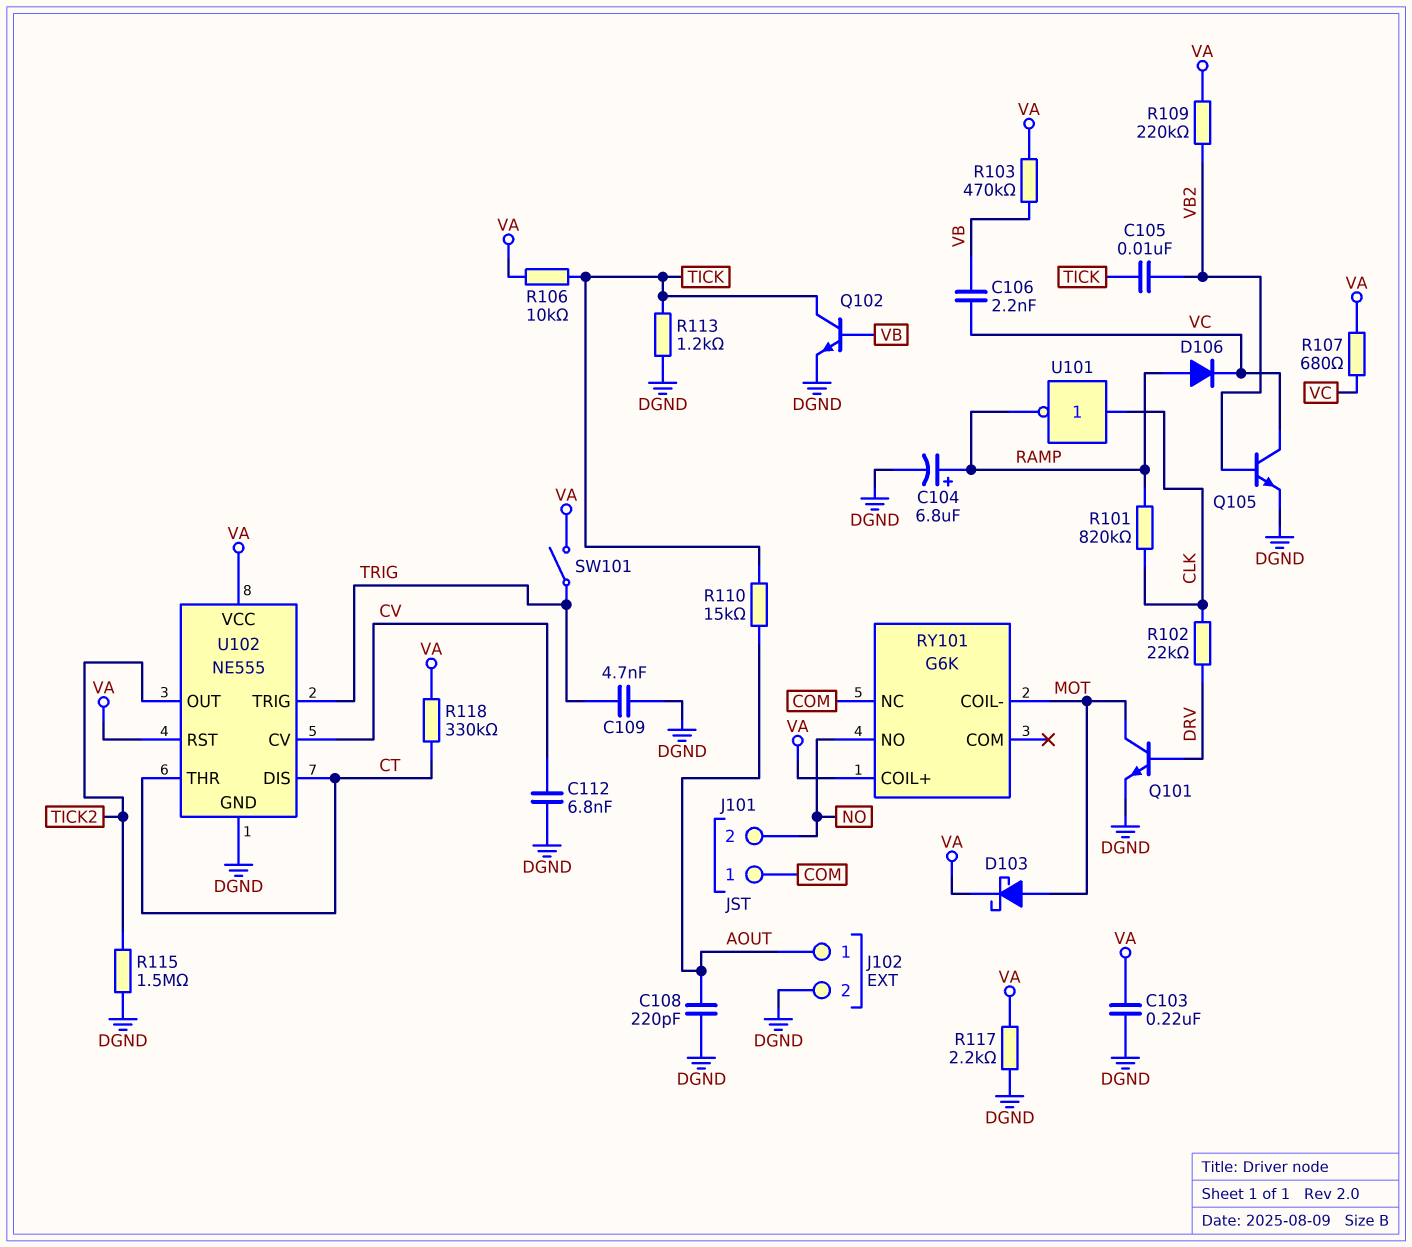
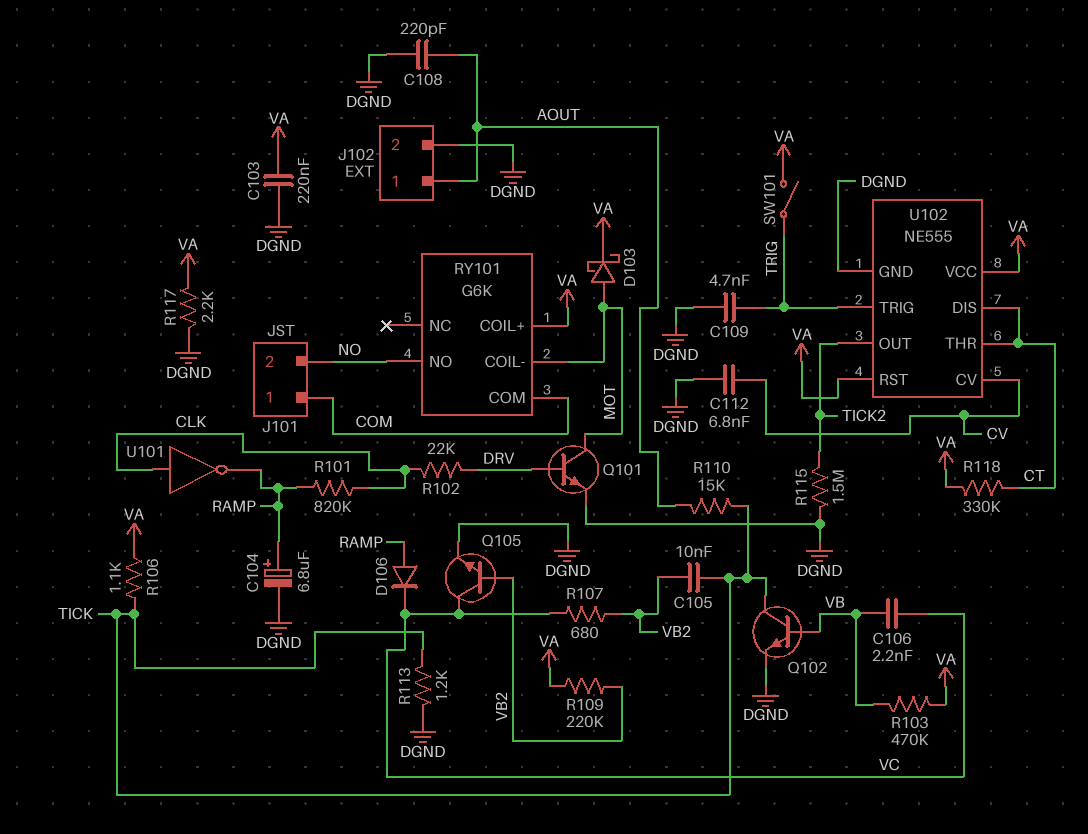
R106: 10k (TICK, VA) -> 1.1k (TICK, VA)
R107: 680 (VA, VC) -> 680 (VB2, VC)
RY101 pin COM: none -> COM
RY101 pin NC: COM -> none

